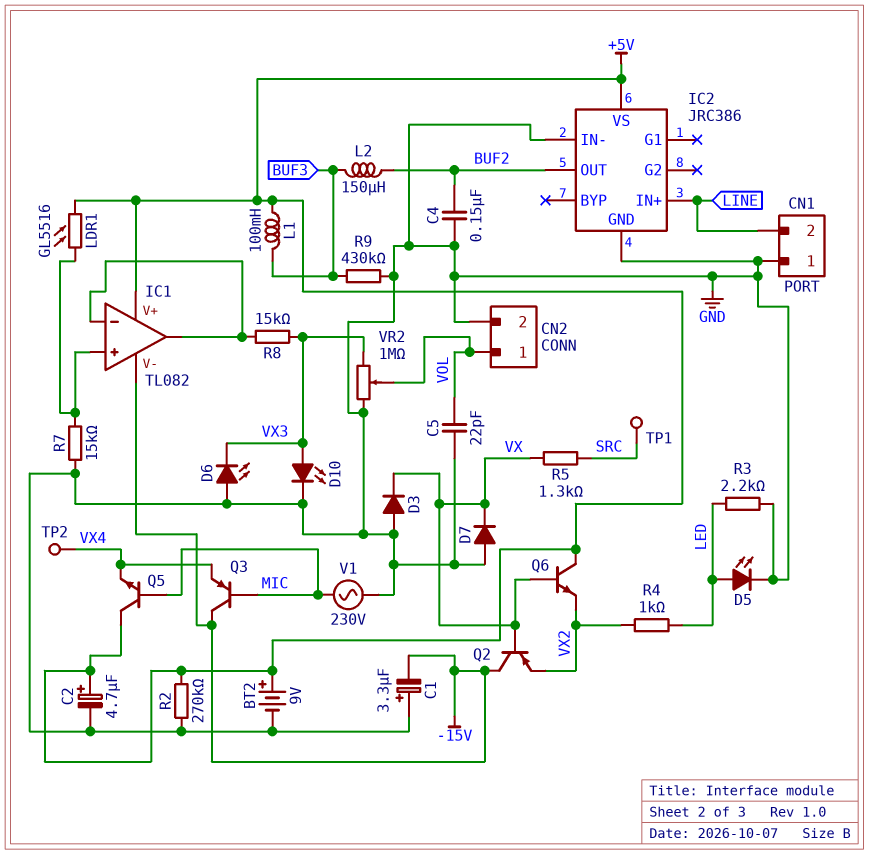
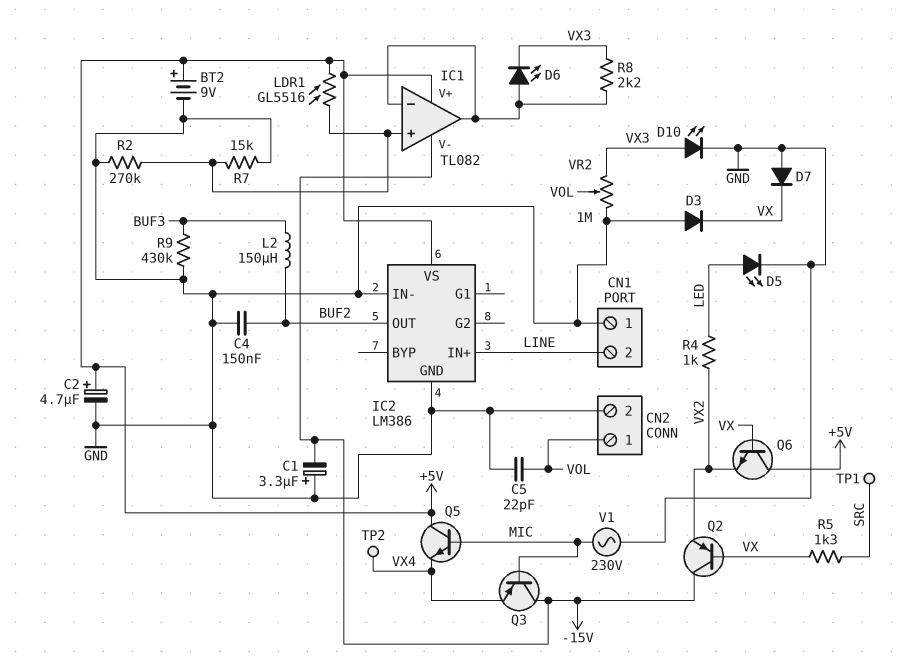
D6: LED (A GND, K VX3) -> LED (A IC1/in-, K VX3)
IC2: JRC386 -> LM386
L1: 100mH (+5V, BUF3) -> none
R2: 270k (+5V, GND) -> 270k (GND, IC1/in+)
R3: 2.2k (GND, LED) -> none
R8: 15k (IC1/in-, VX3) -> 2.2k (IC1/in-, VX3)

